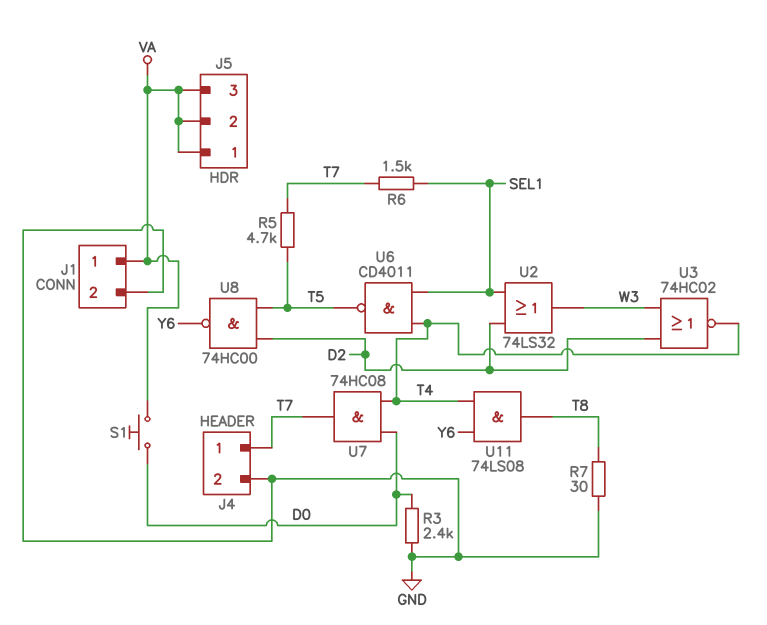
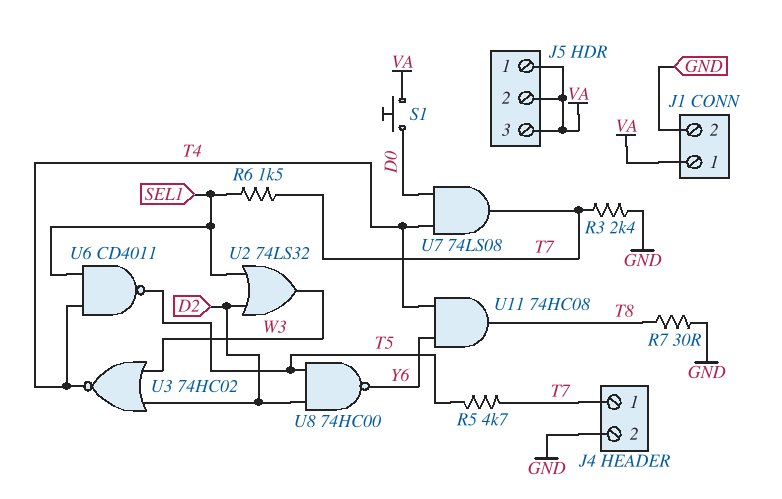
R3: 2.4k (D0, GND) -> 2.4k (GND, T7)
U7: AND 74HC08 (in D0, in T4, out T7) -> AND 74LS08 (in D0, in T4, out T7)
U11: AND 74LS08 (in T4, in Y6, out T8) -> AND 74HC08 (in T4, in Y6, out T8)

